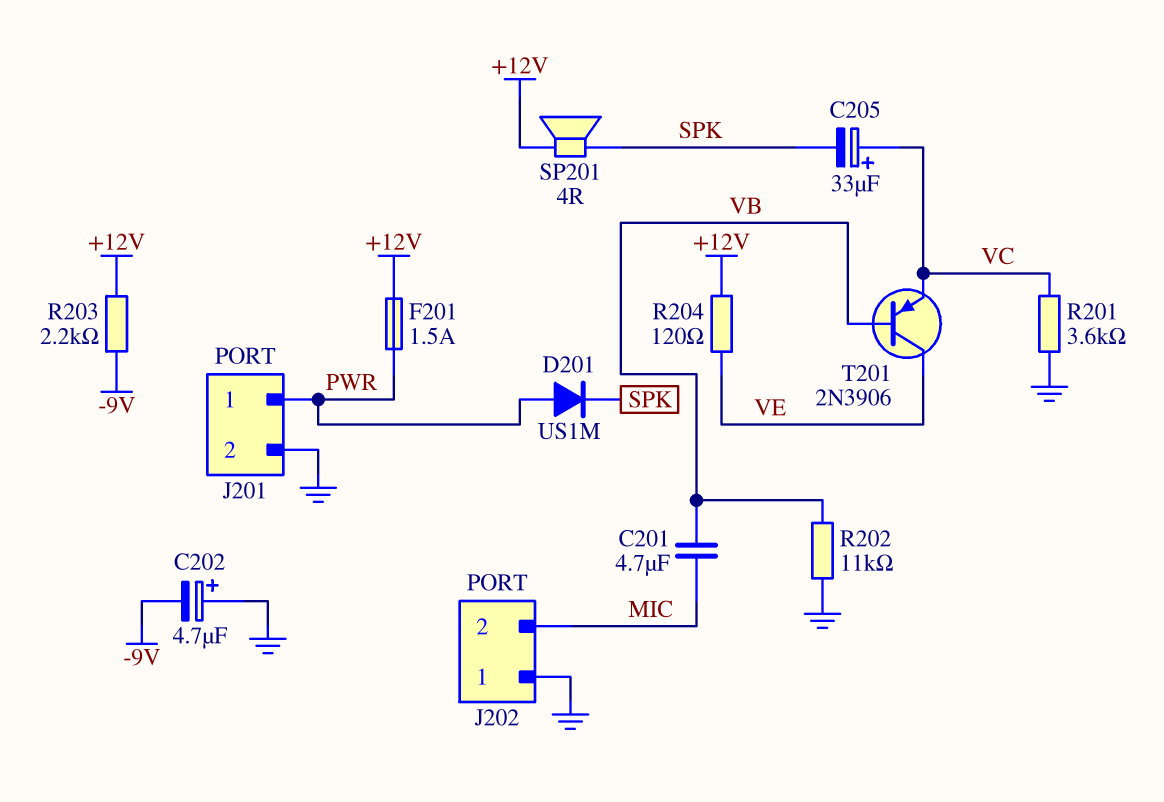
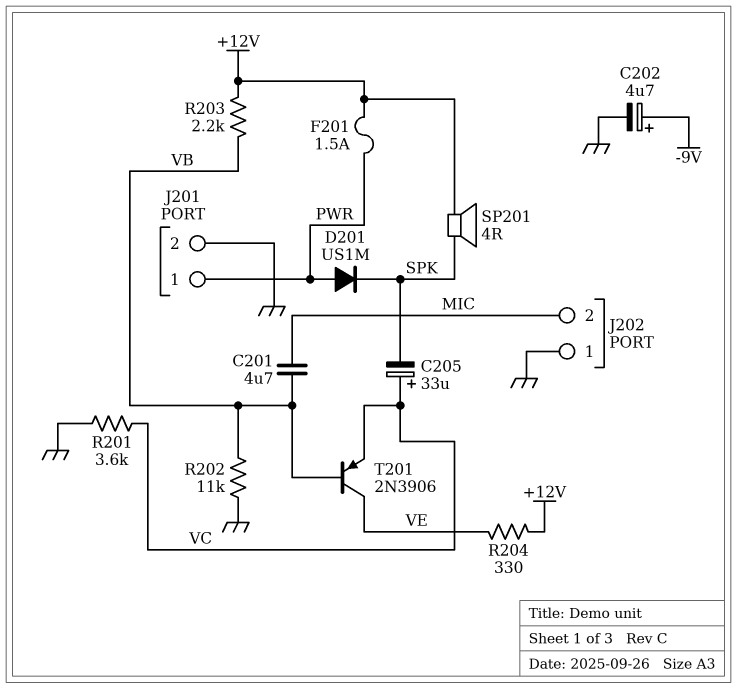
C202: 4.7uF (plus GND, minus -9V) -> 4.7uF (plus -9V, minus GND)
R203: 2.2k (+12V, -9V) -> 2.2k (+12V, VB)
R204: 120 (+12V, VE) -> 330 (+12V, VE)

